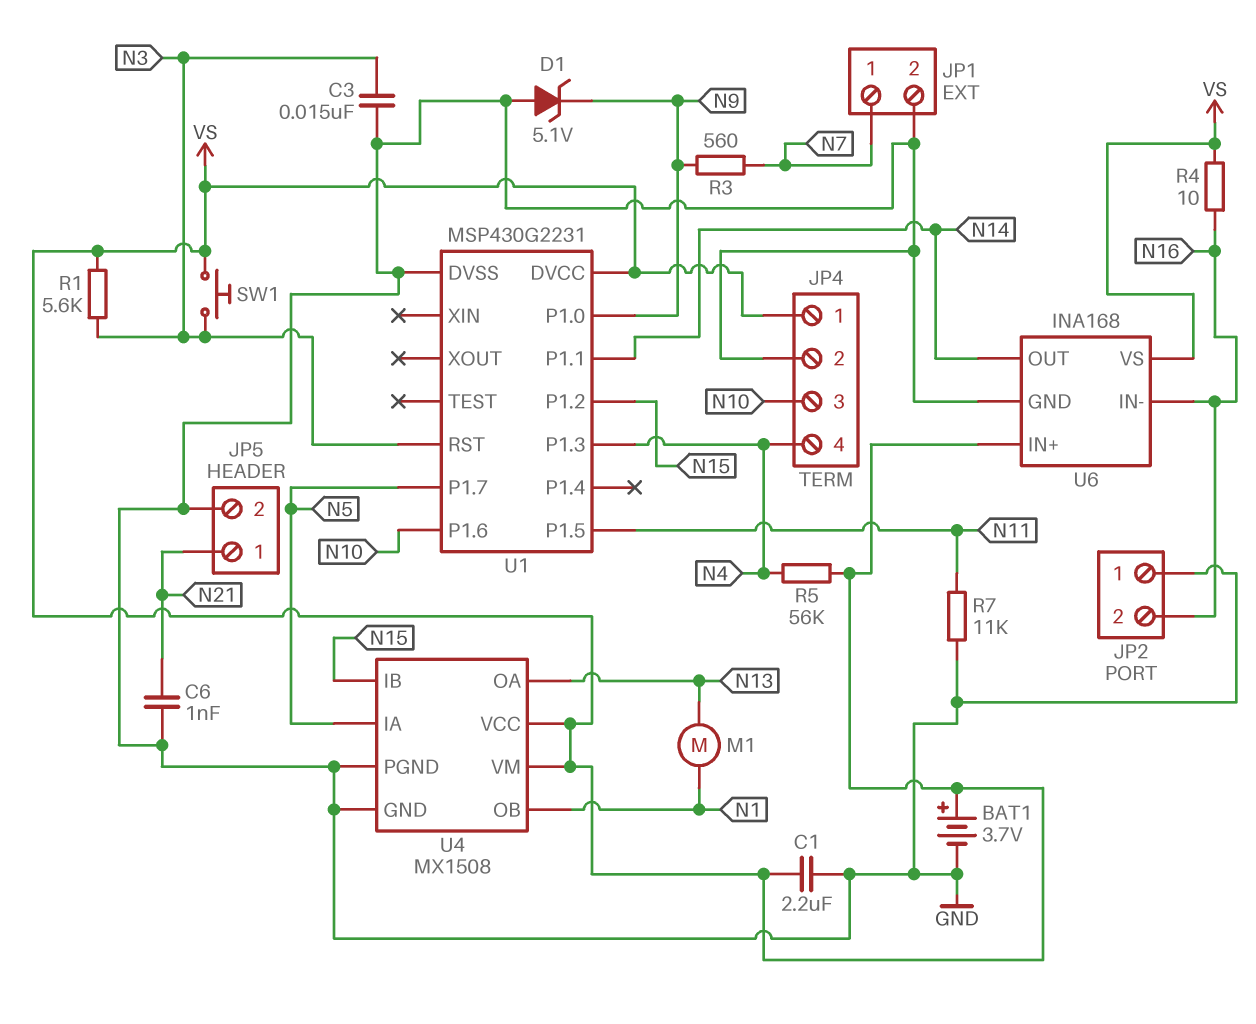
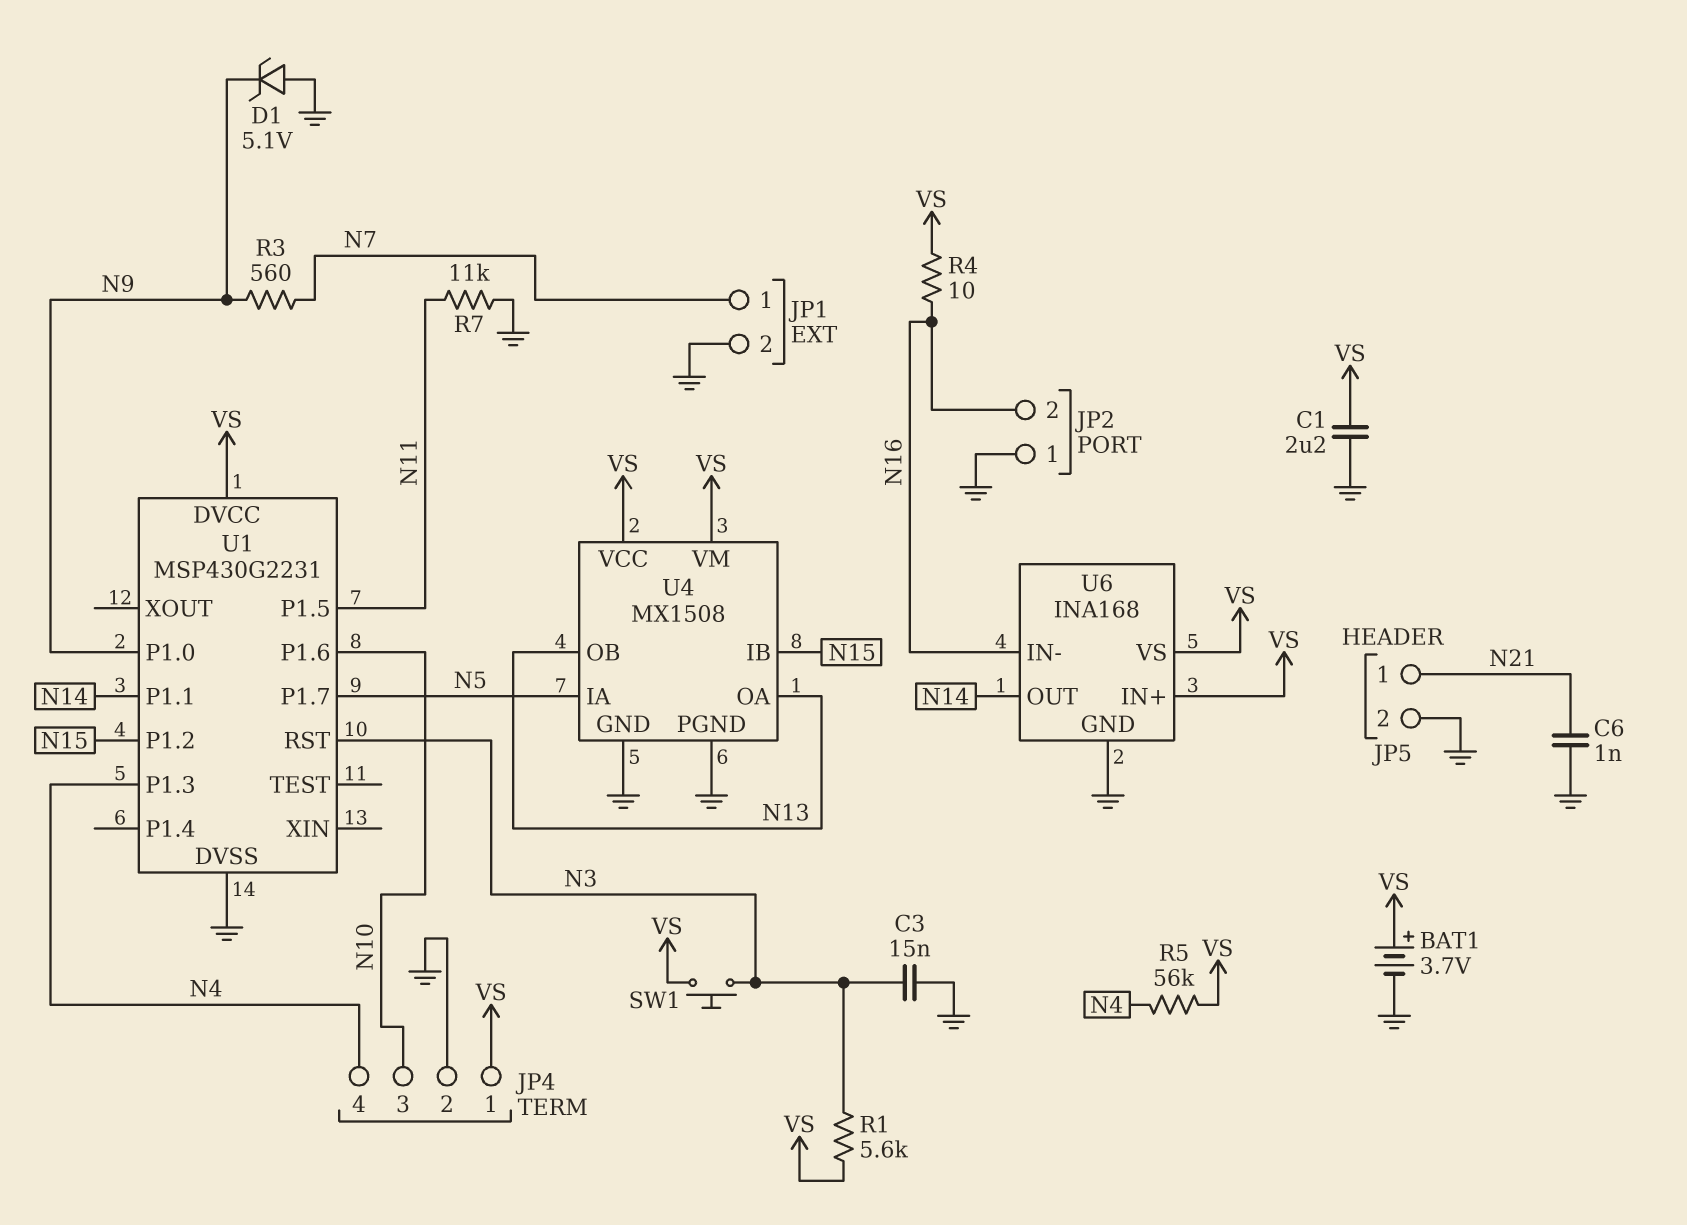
M1: motor (N1, N13) -> none
U4 pin OB: N1 -> N13

